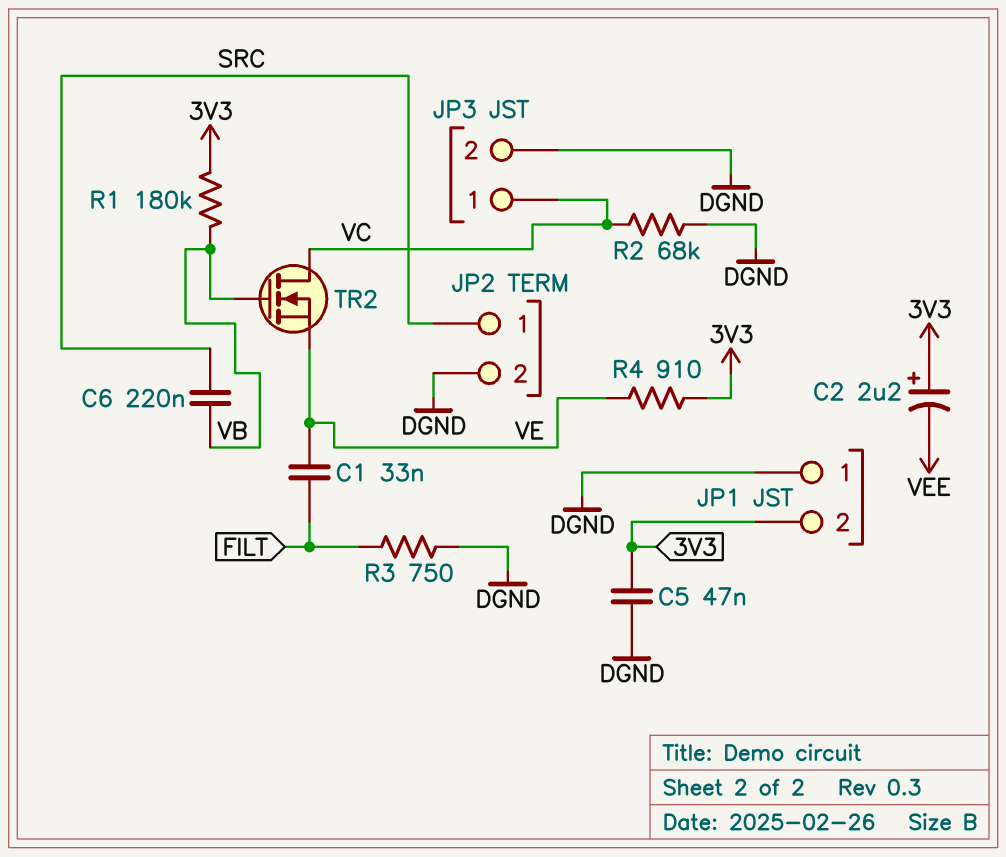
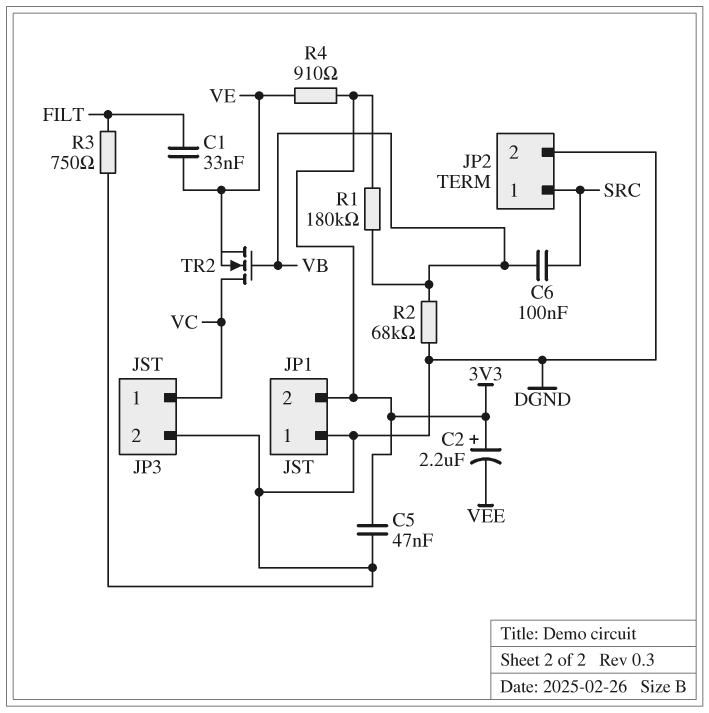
C6: 220nF (SRC, VB) -> 100nF (SRC, VB)
R2: 68k (DGND, VC) -> 68k (DGND, VB)

